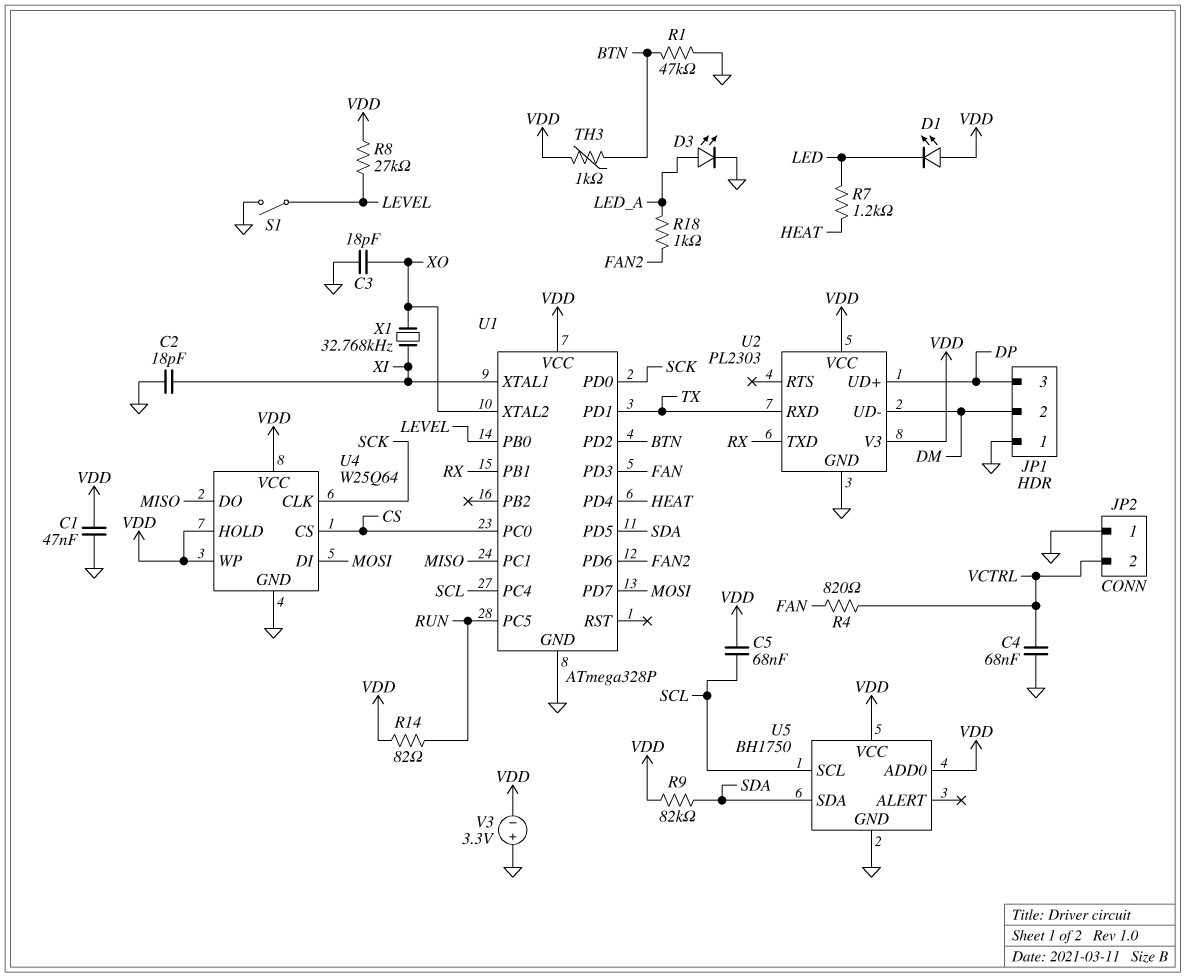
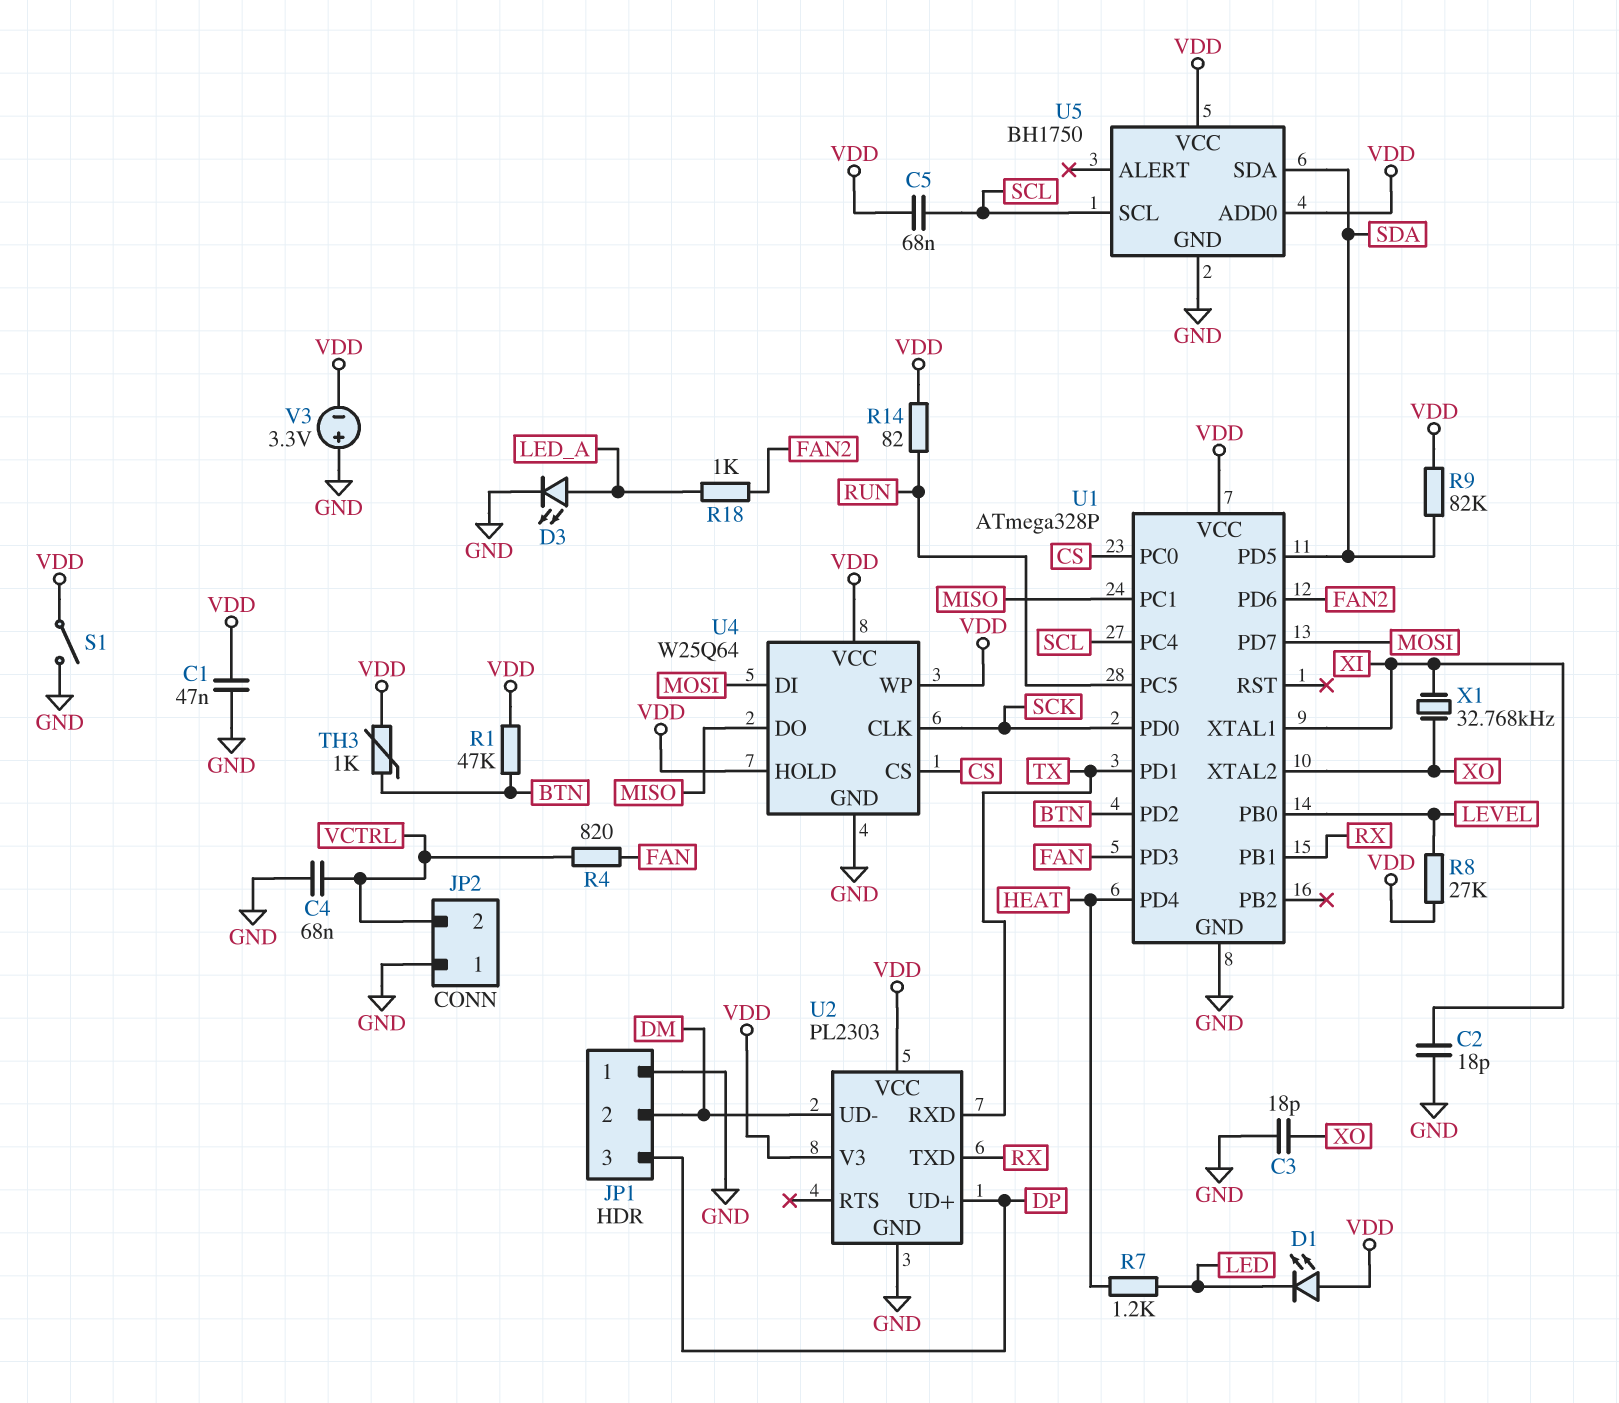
R1: 47k (BTN, GND) -> 47k (BTN, VDD)
S1: switch (GND, LEVEL) -> switch (GND, VDD)

